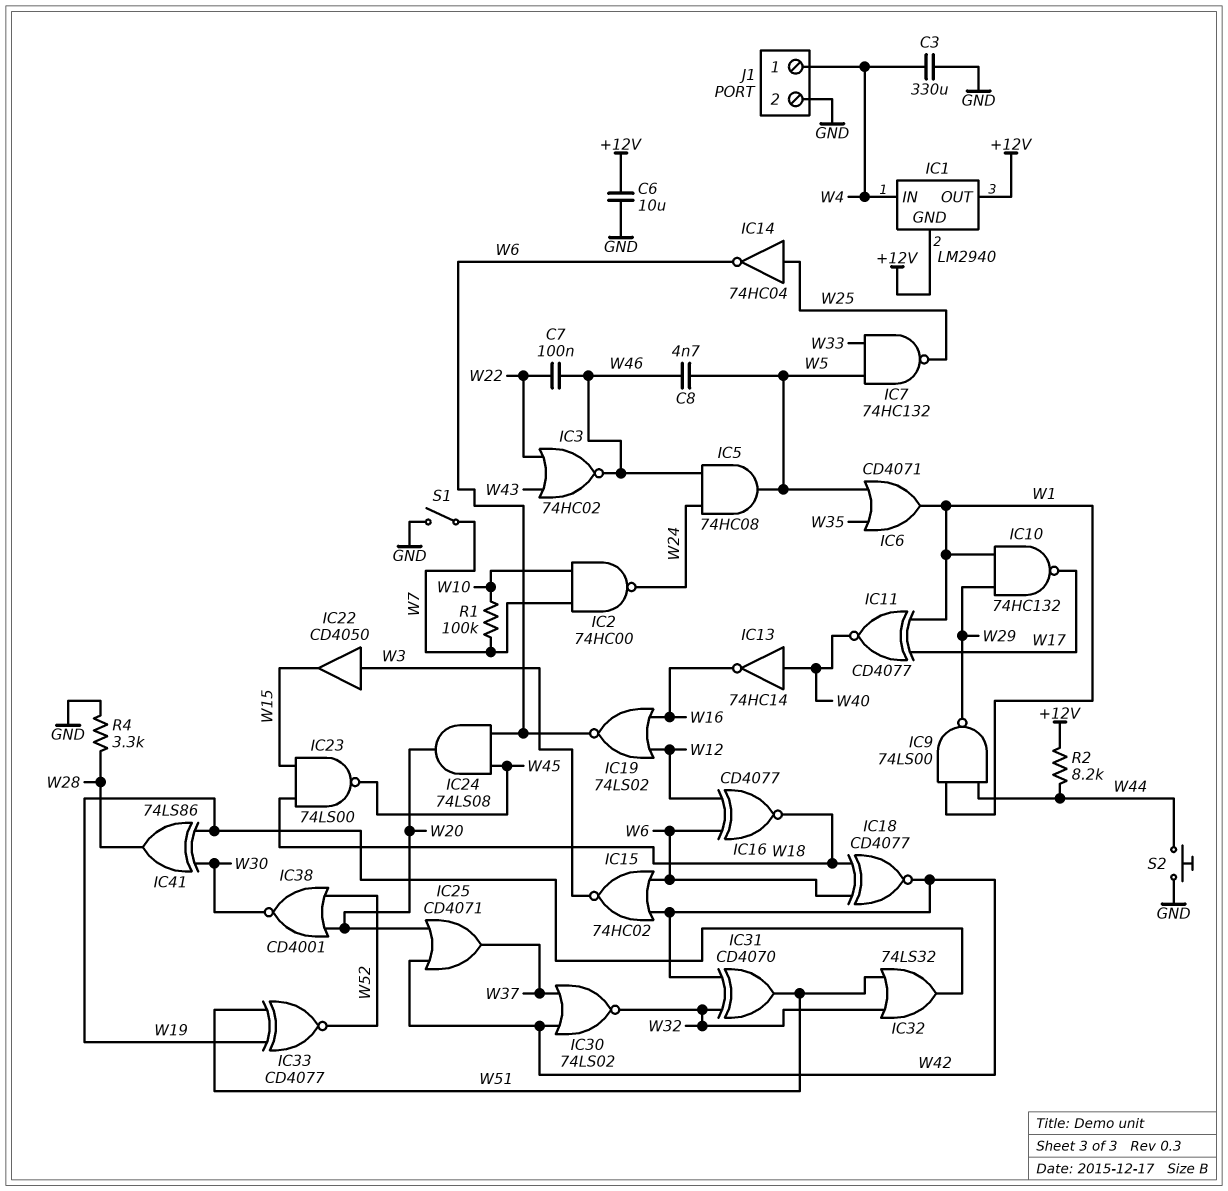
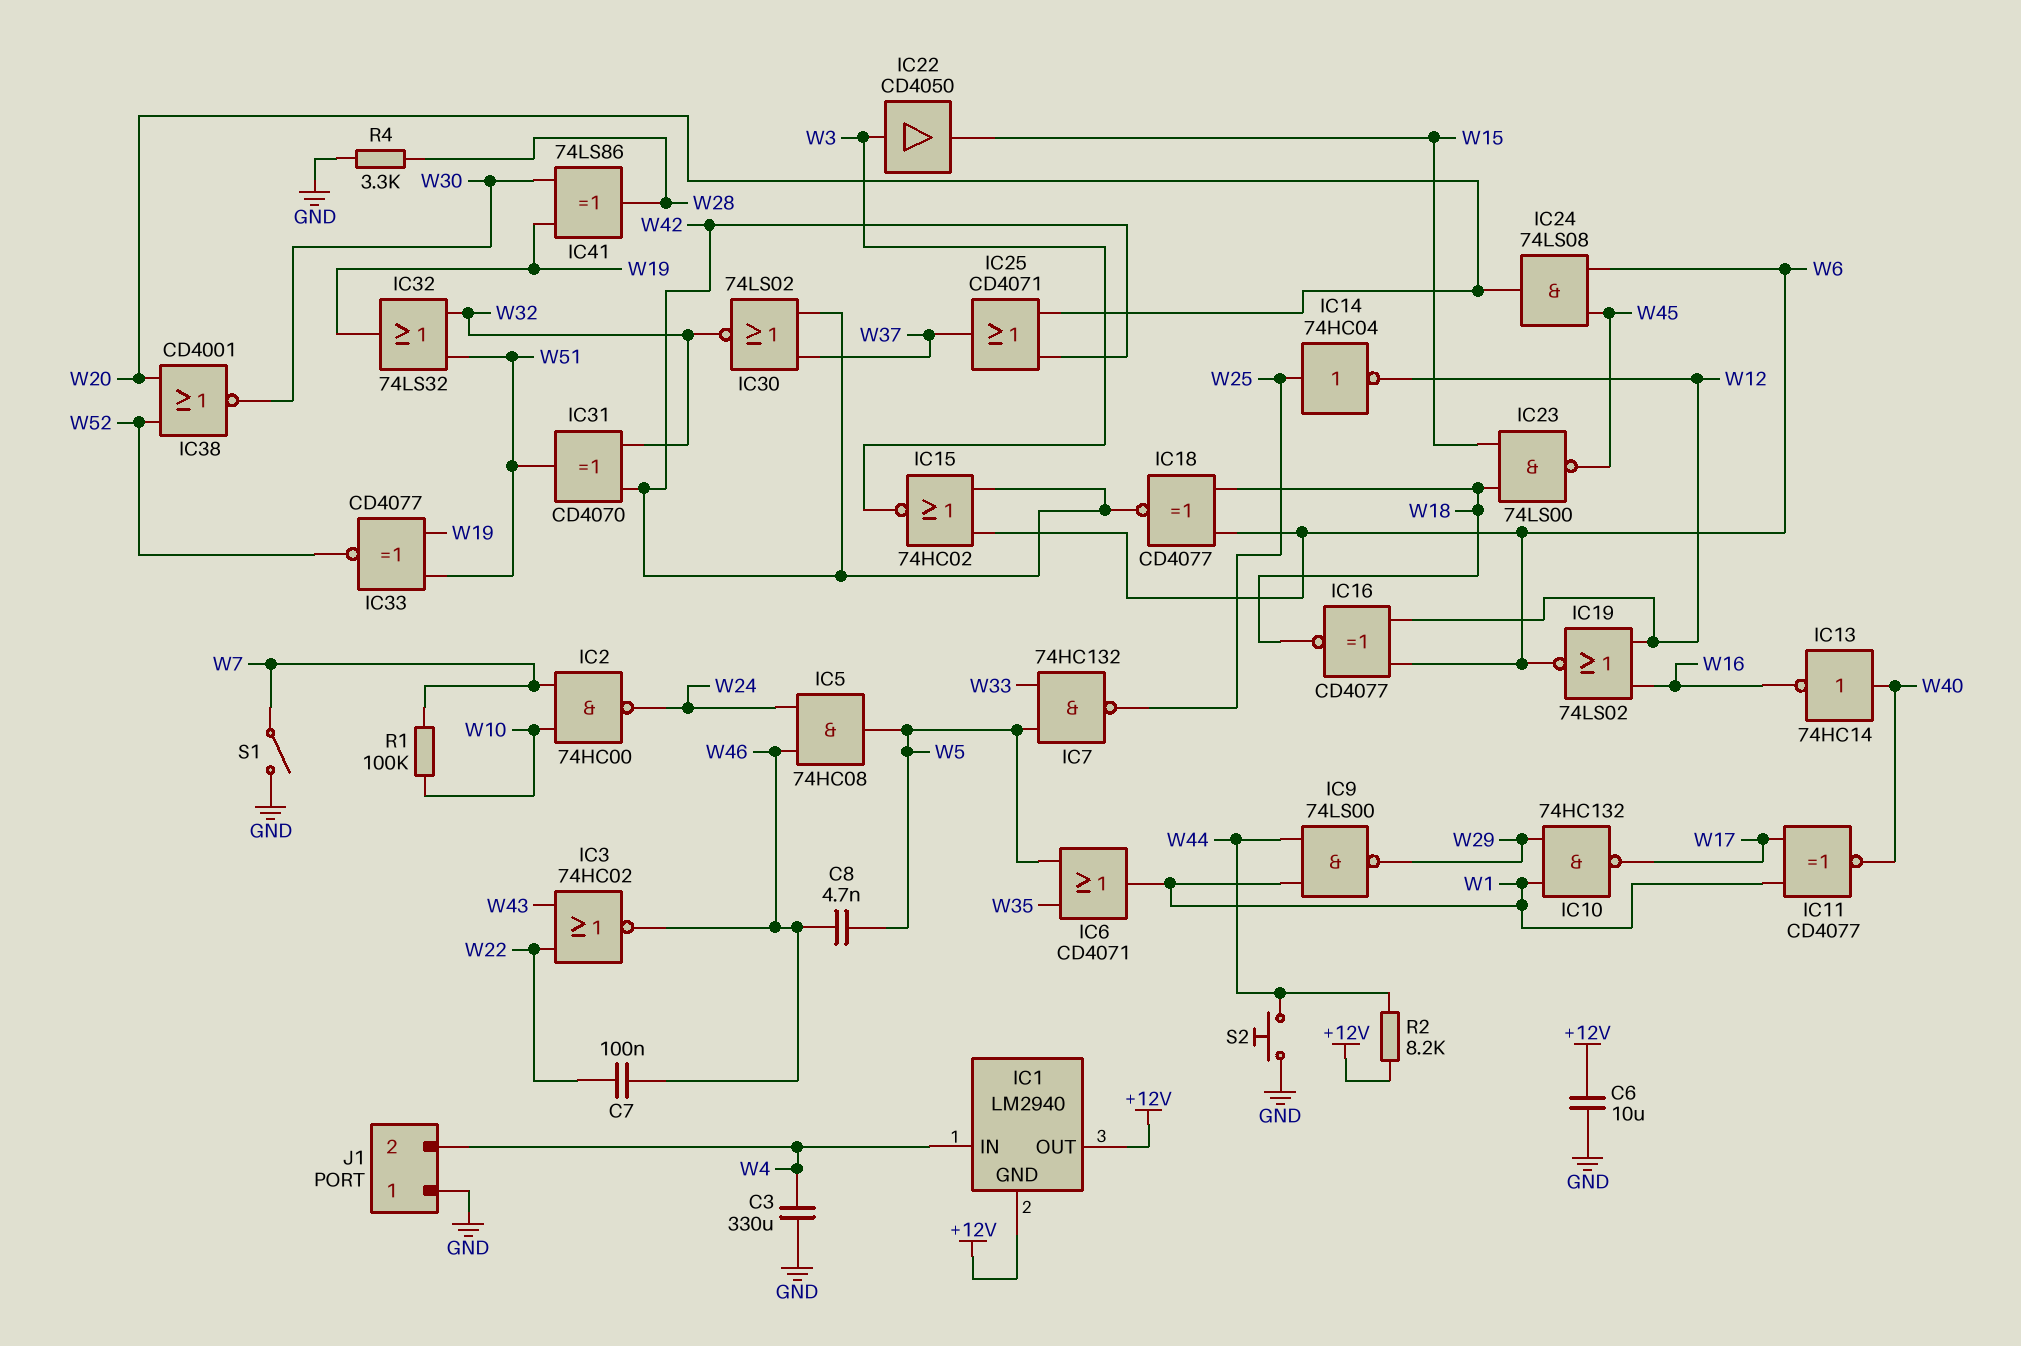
IC14: NOT 74HC04 (in W25, out W6) -> NOT 74HC04 (in W25, out W12)
J1 pin 1: W4 -> GND
J1 pin 2: GND -> W4

